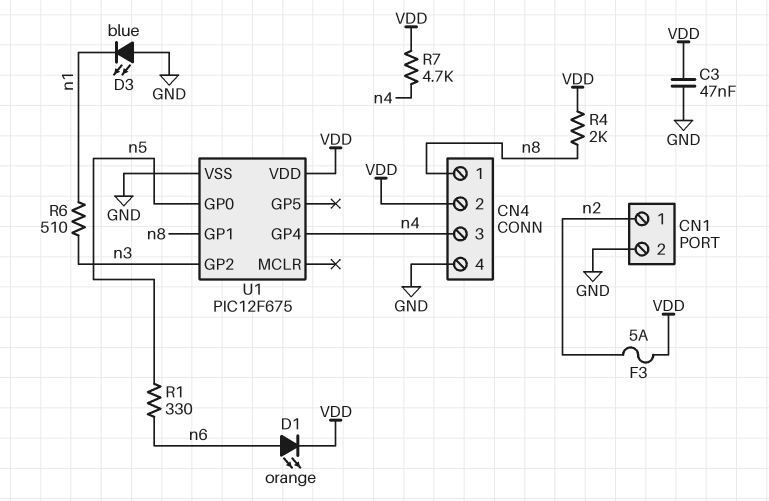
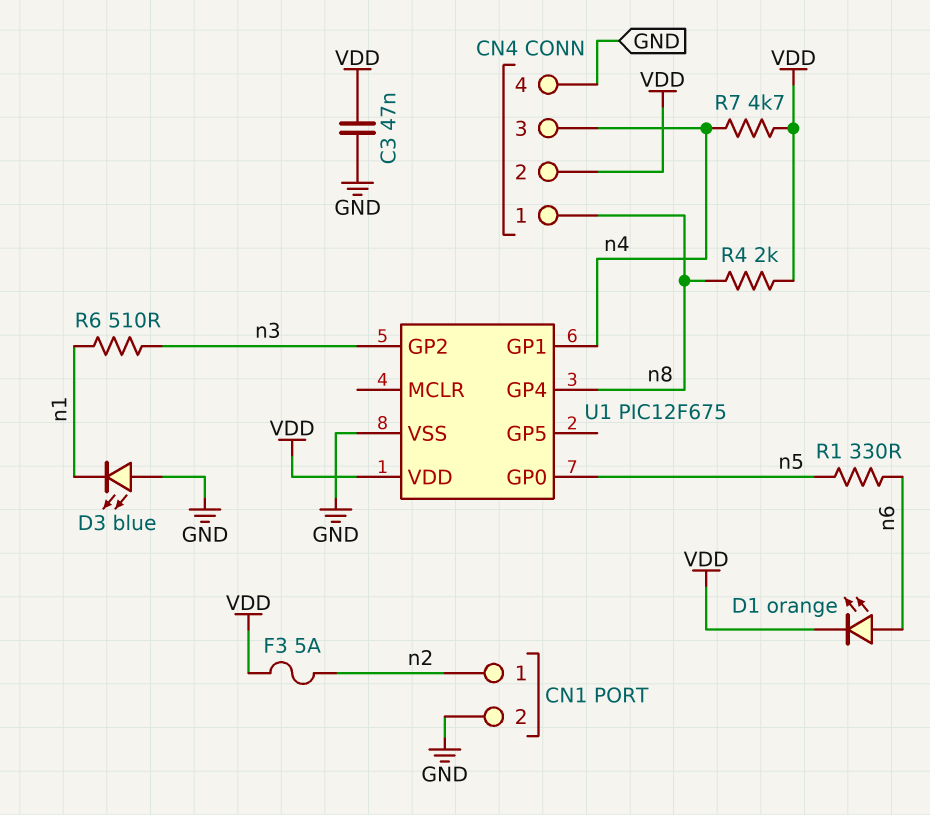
U1 pin GP1: n8 -> n4
U1 pin GP4: n4 -> n8

